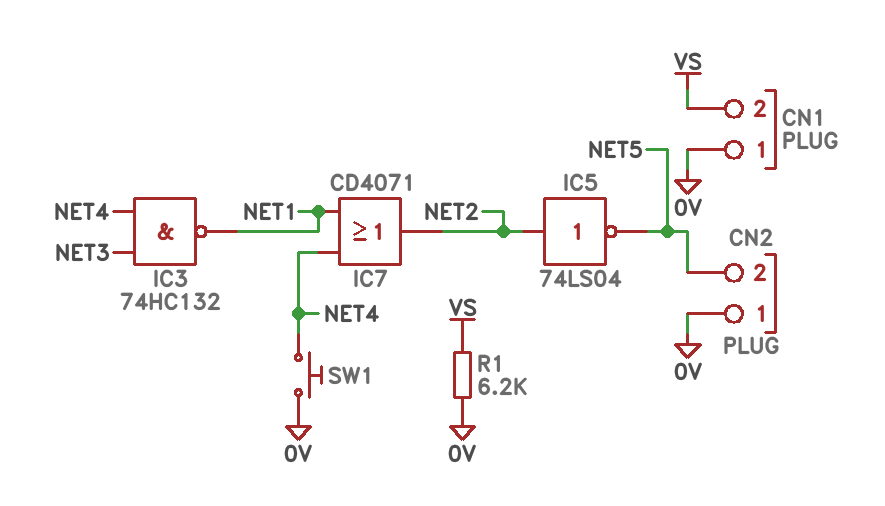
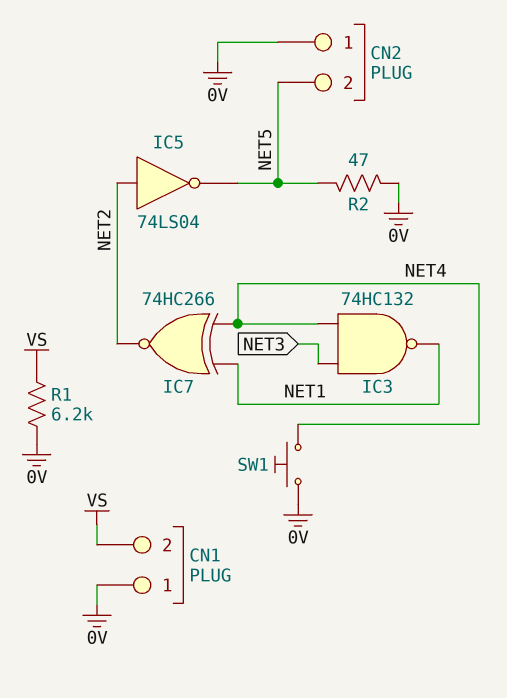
IC7: OR CD4071 (in NET1, in NET4, out NET2) -> XNOR 74HC266 (in NET1, in NET4, out NET2)
R2: none -> 47 (0V, NET5)

